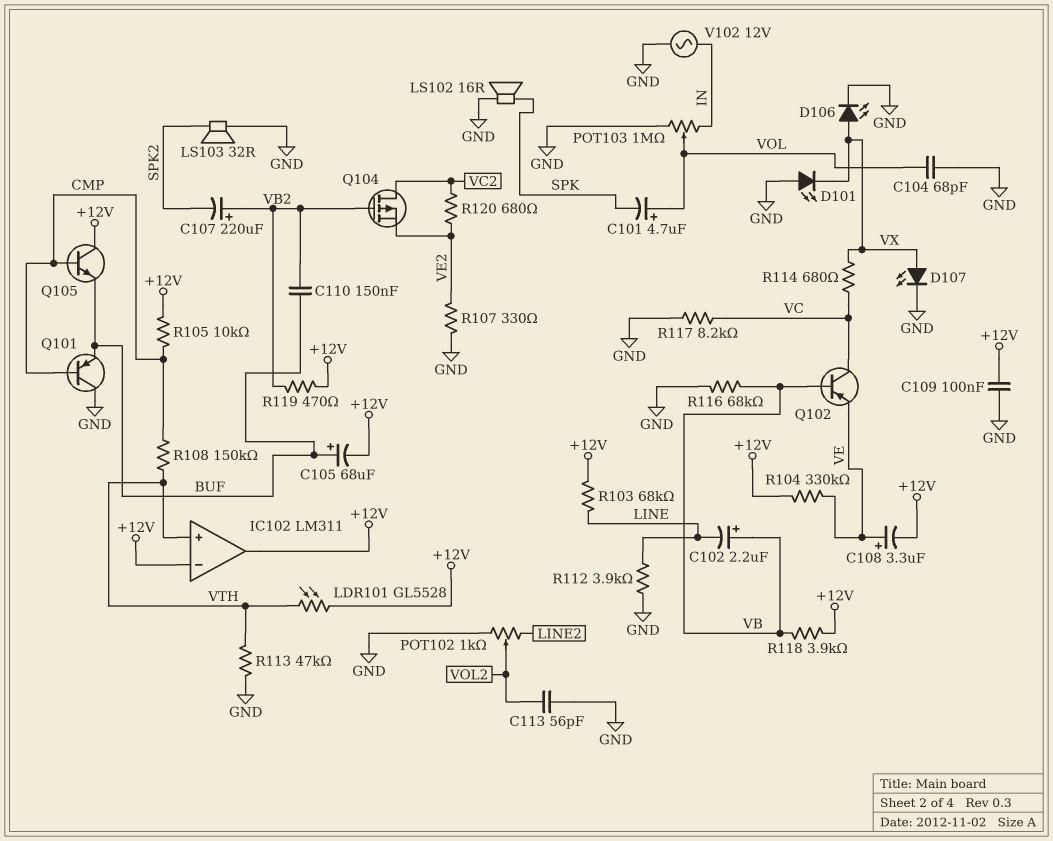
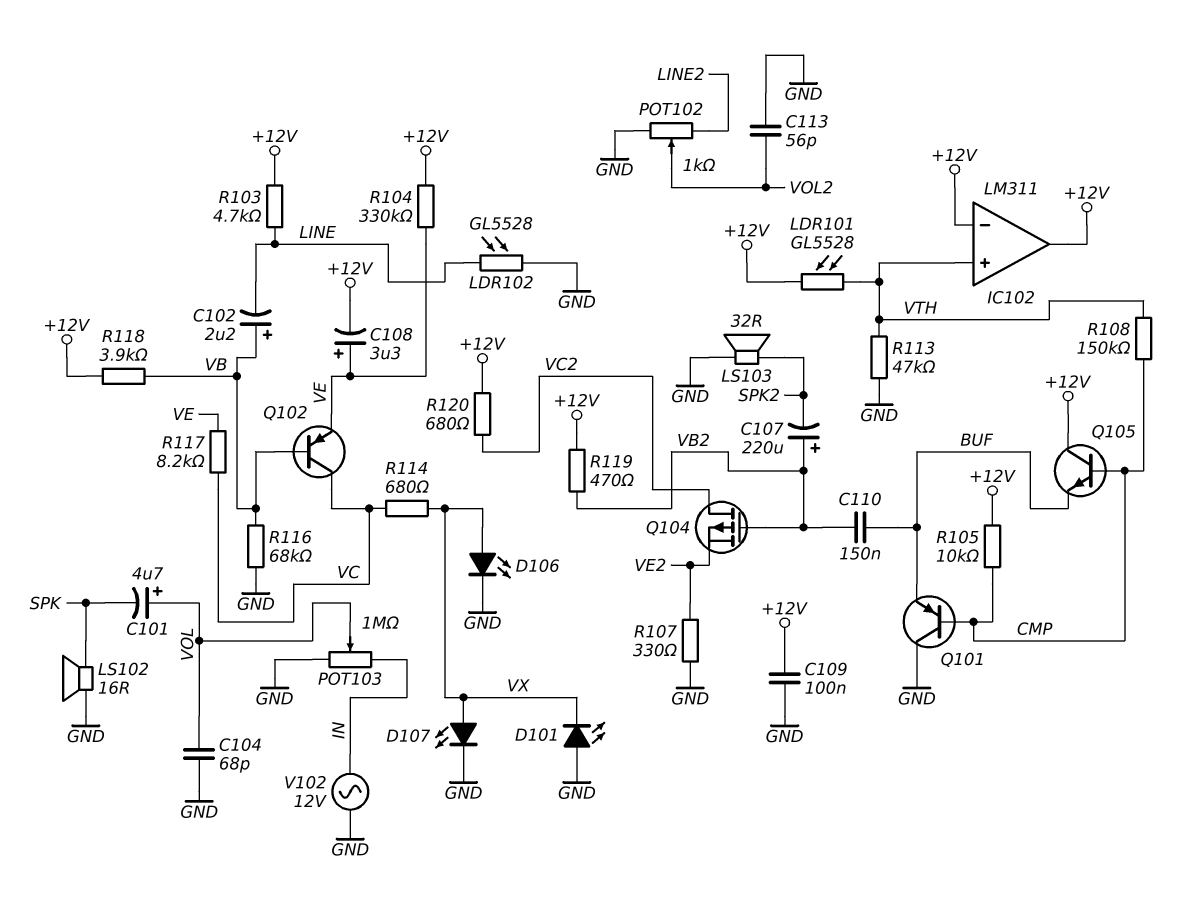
C105: 68uF (plus BUF, minus +12V) -> none
LDR102: none -> GL5528 (GND, LINE)
R103: 68k (+12V, LINE) -> 4.7k (+12V, LINE)
R112: 3.9k (GND, LINE) -> none
R117: 8.2k (GND, VC) -> 8.2k (VC, VE)
R120: 680 (VC2, VE2) -> 680 (+12V, VC2)

